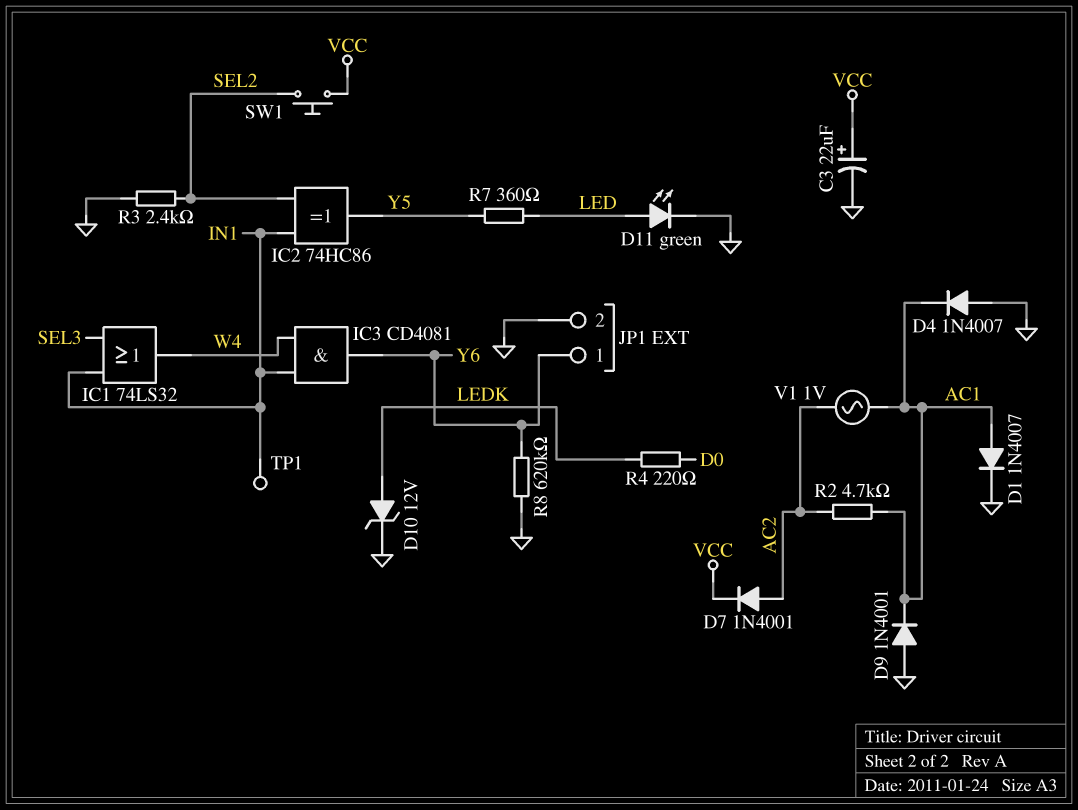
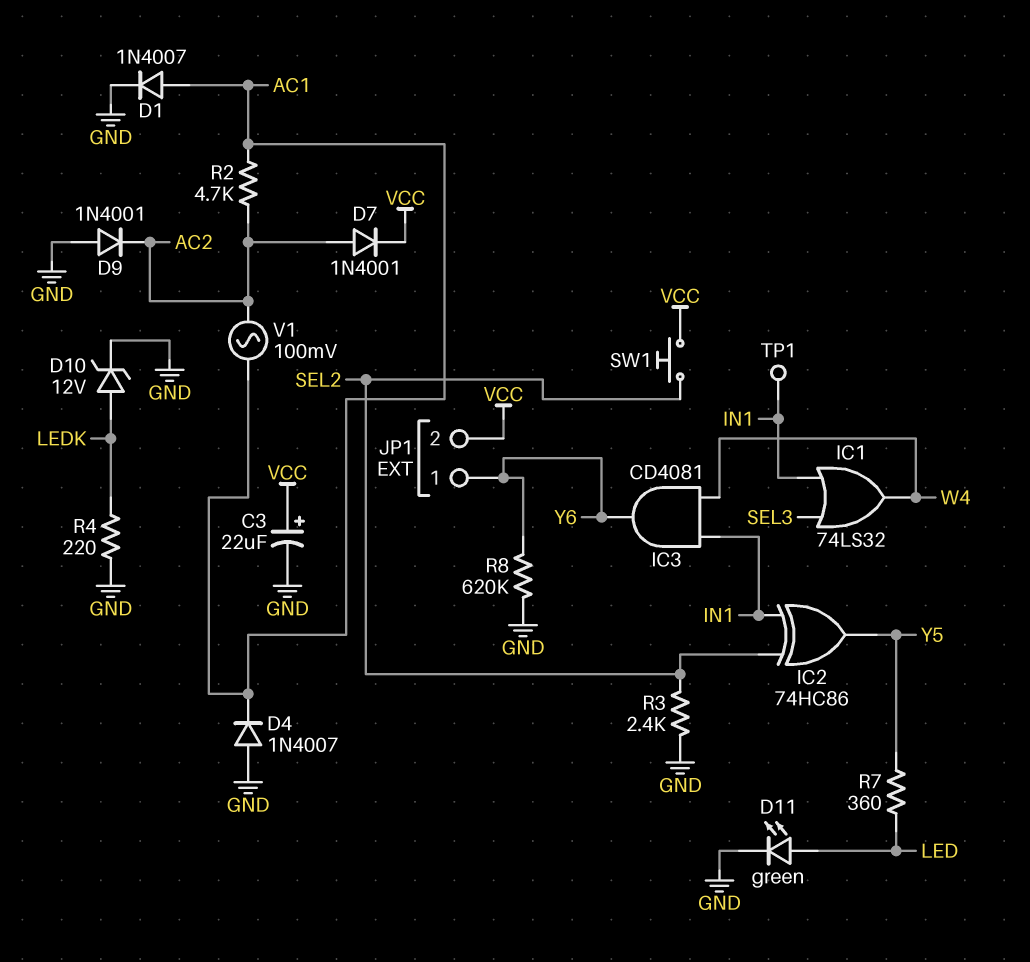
D9: diode 1N4001 (A GND, K AC1) -> diode 1N4001 (A GND, K AC2)
JP1 pin 2: GND -> VCC
R4: 220 (D0, LEDK) -> 220 (GND, LEDK)
V1: AC 1V (AC1, AC2) -> AC 100mV (AC1, AC2)

